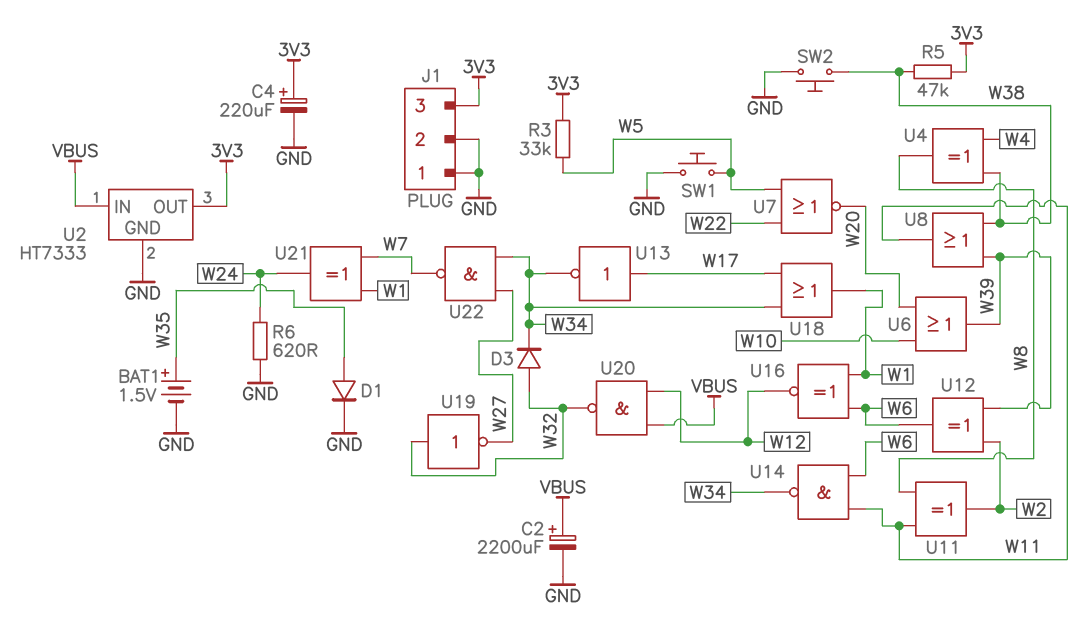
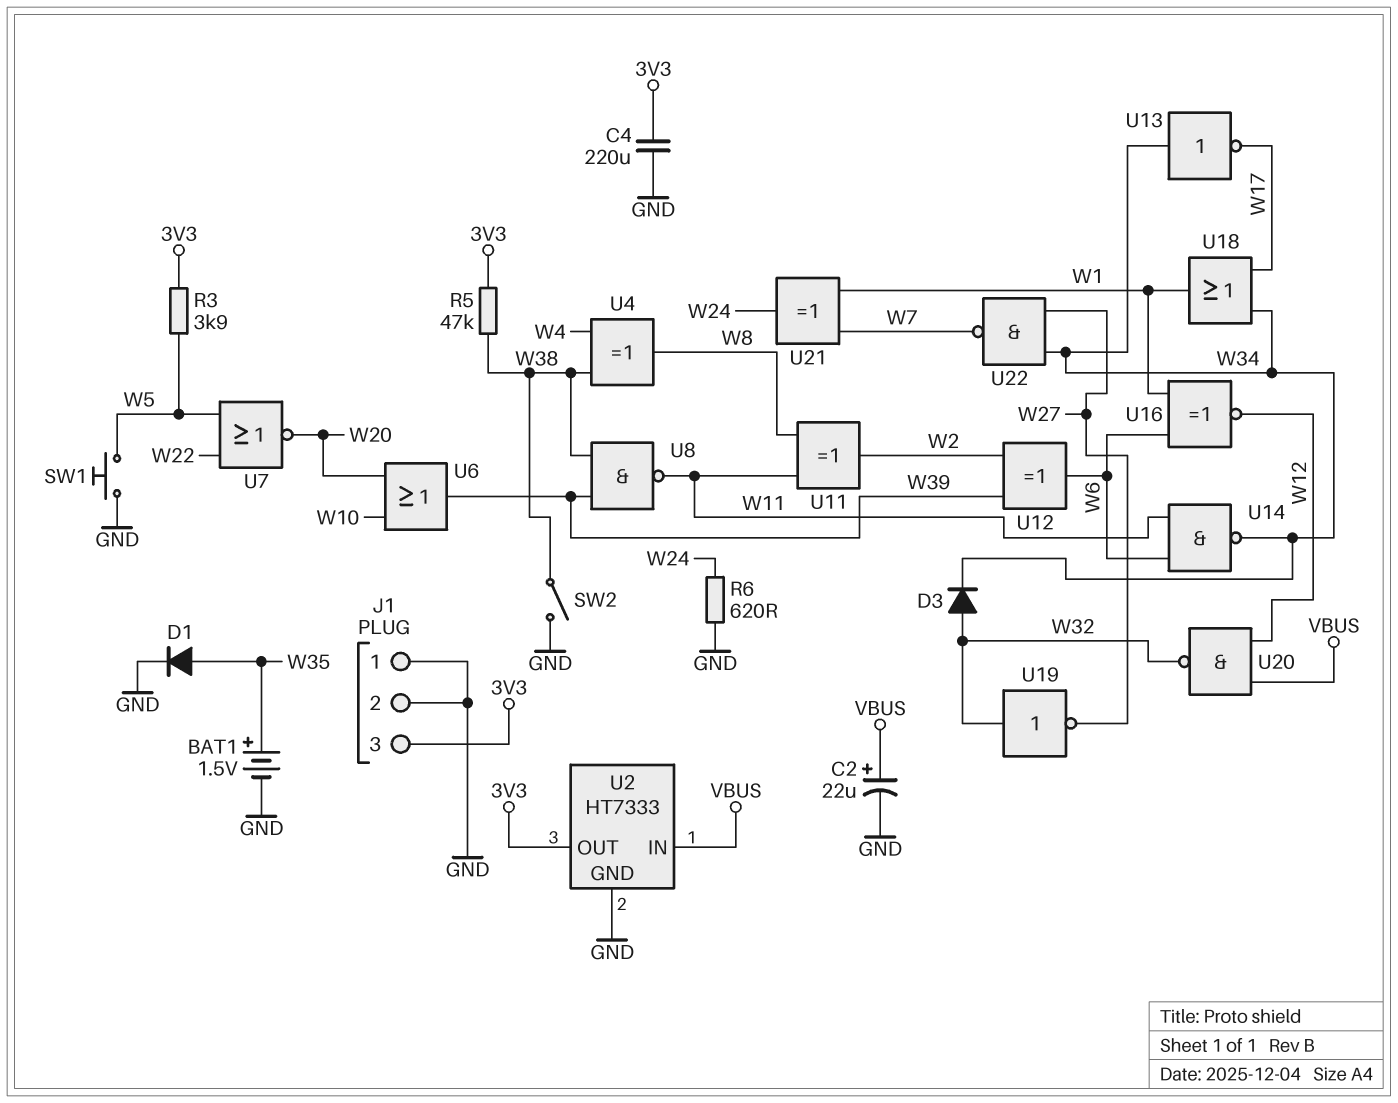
C2: 2200uF (plus VBUS, minus GND) -> 22uF (plus VBUS, minus GND)
C4: 220uF (plus 3V3, minus GND) -> 220uF (3V3, GND)
R3: 33k (3V3, W5) -> 3.9k (3V3, W5)
SW2: button (GND, W38) -> switch (GND, W38)
U8: OR (in W38, in W39, out W11) -> NAND (in W38, in W39, out W11)
U13: NOT (in W17, out W34) -> NOT (in W34, out W17)

